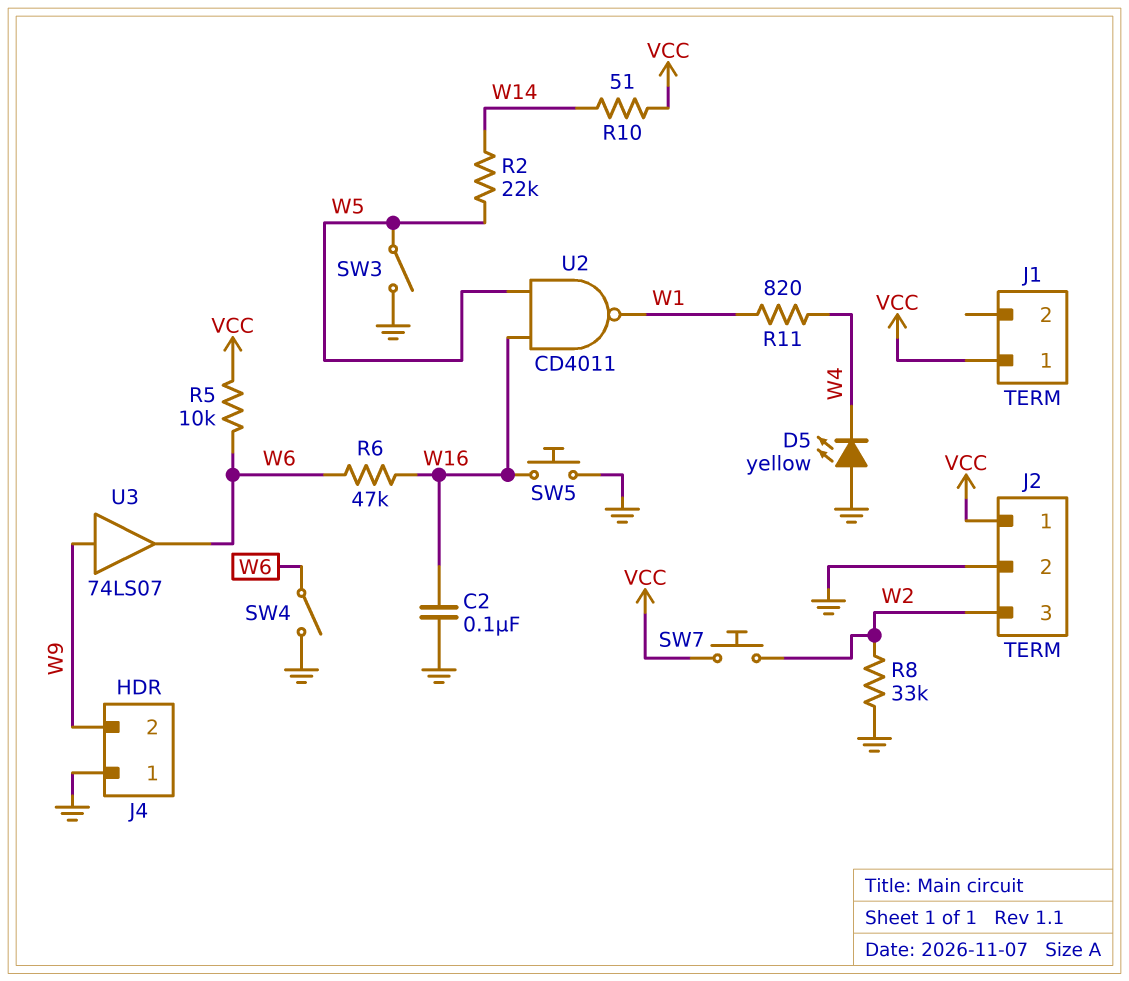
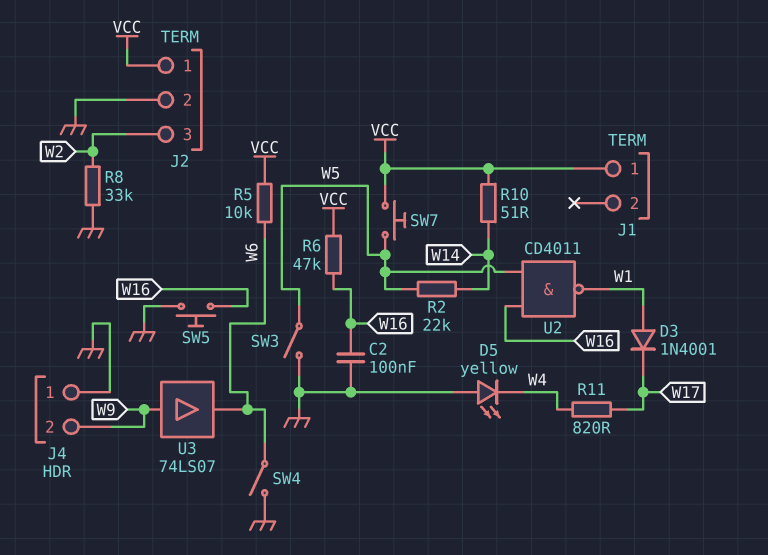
D3: none -> diode 1N4001 (A W1, K W17)
R6: 47k (W6, W16) -> 47k (VCC, W16)
R11: 820 (W1, W4) -> 820 (W4, W17)
SW7: button (VCC, W2) -> button (VCC, W5)

